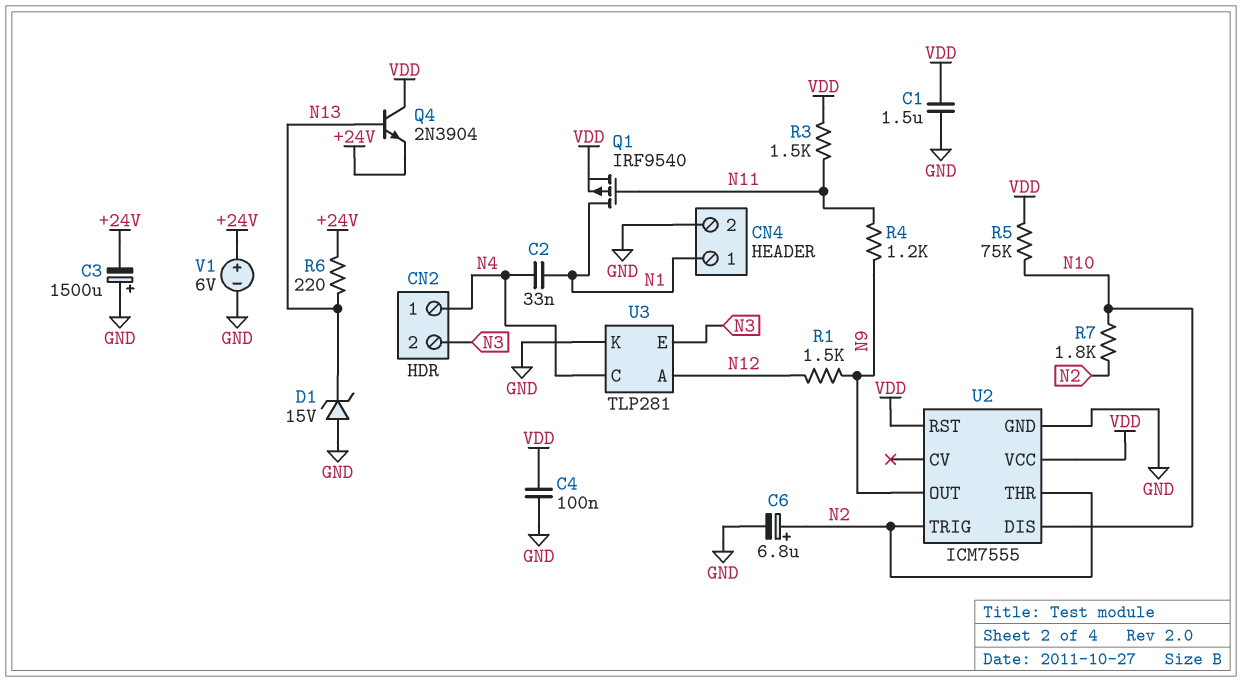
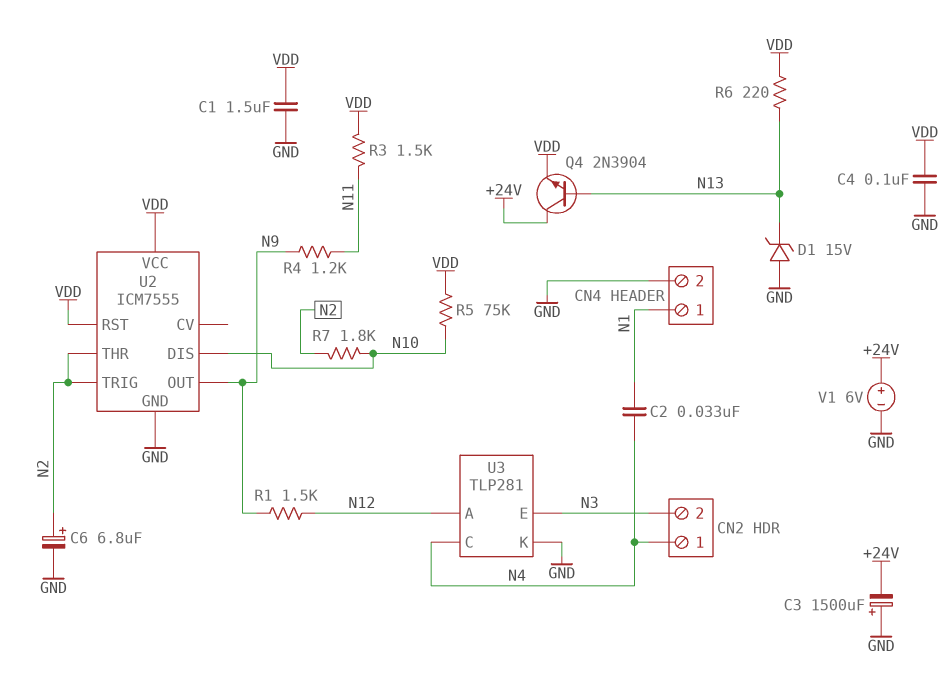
Q1: PMOS IRF9540 (G N11, D N1, S VDD) -> none
Q4: NPN 2N3904 (B N13, C VDD, E +24V) -> NPN 2N3904 (B N13, C +24V, E VDD)
R6: 220 (+24V, N13) -> 220 (N13, VDD)

